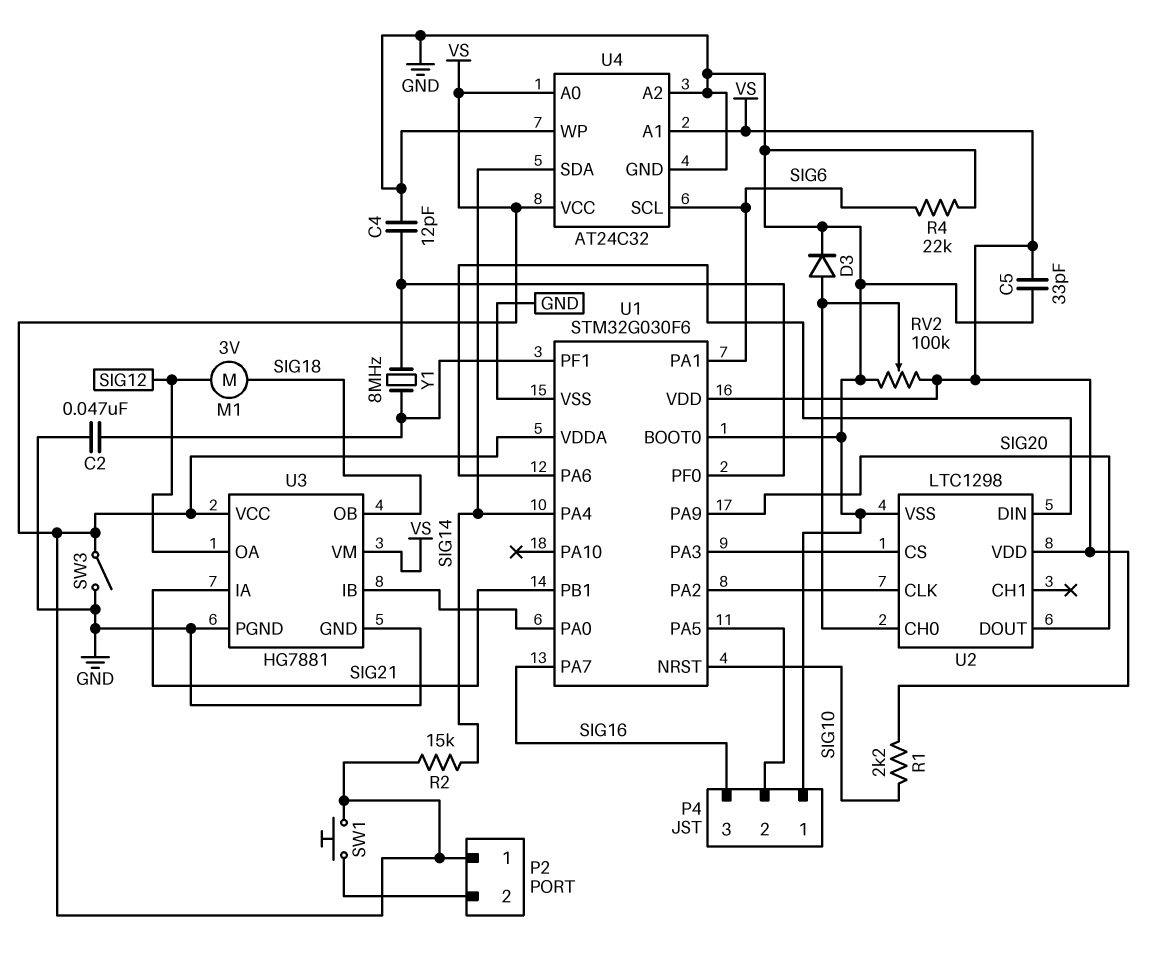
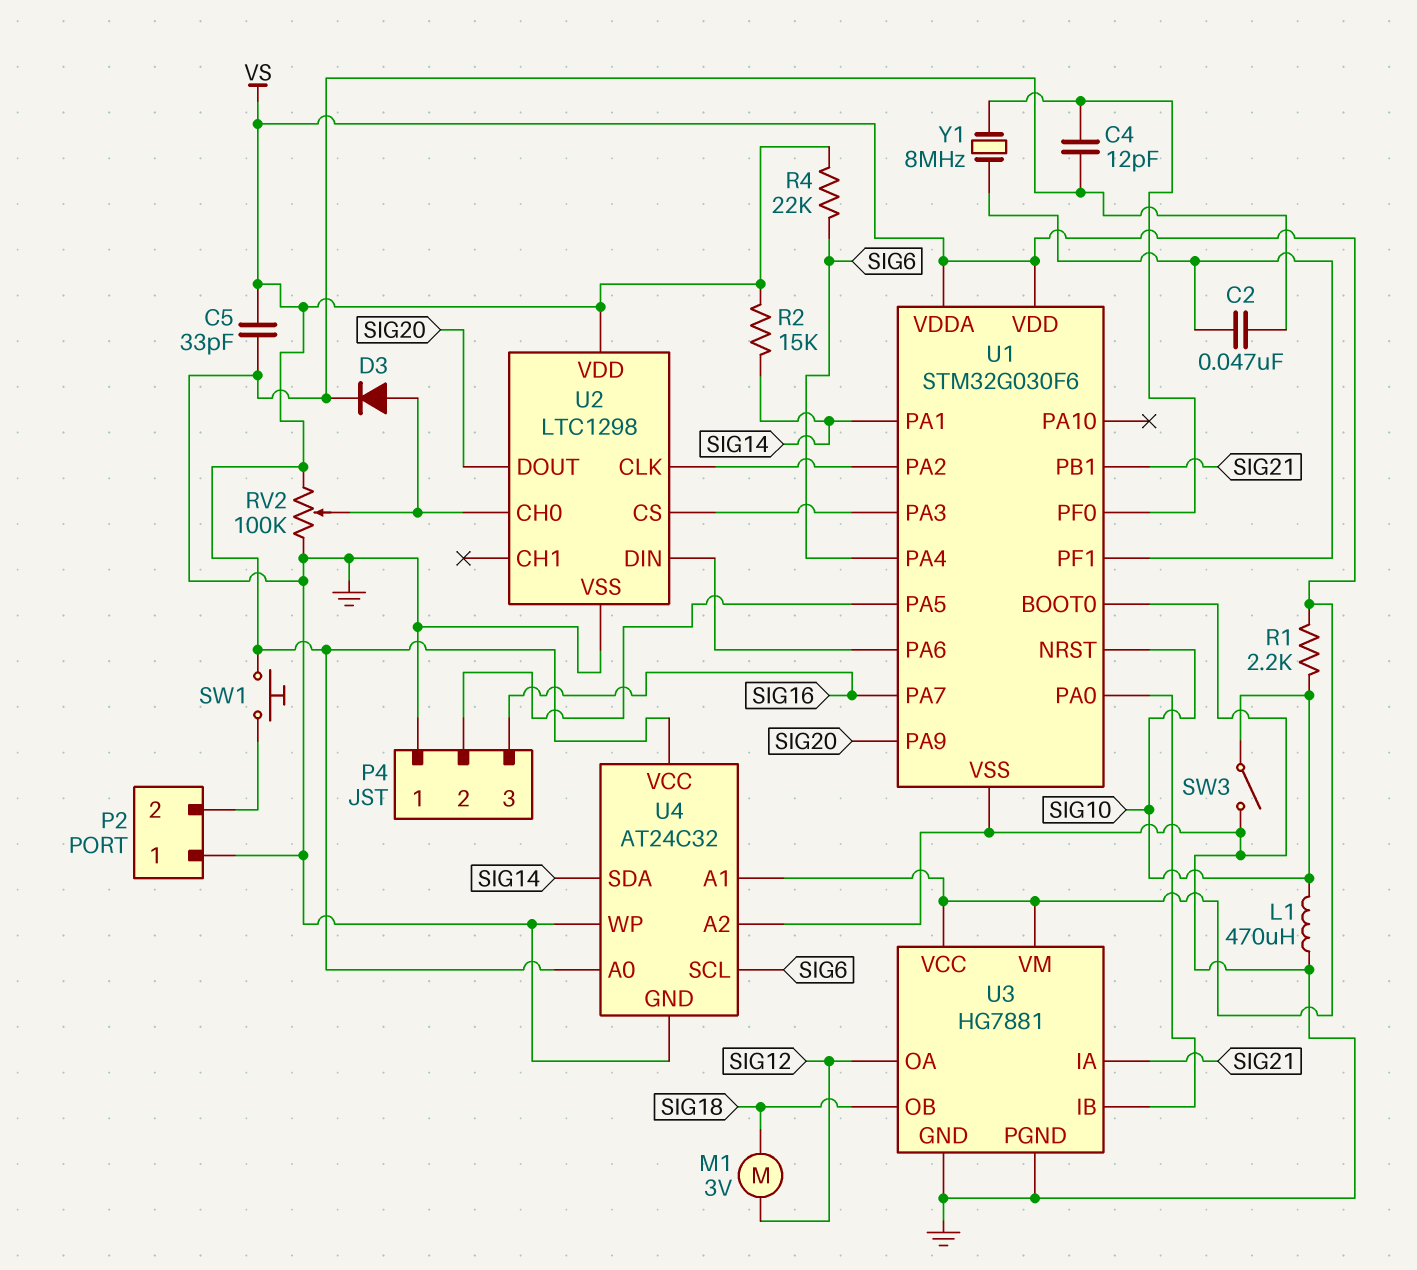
L1: none -> 470uH (GND, SIG10)
P2 pin 1: VS -> GND
R4: 22k (GND, SIG6) -> 22k (SIG6, VS)
SW3: switch (GND, VS) -> switch (GND, SIG10)
U1 pin PA1: SIG6 -> SIG14
U1 pin PA4: SIG14 -> SIG6

